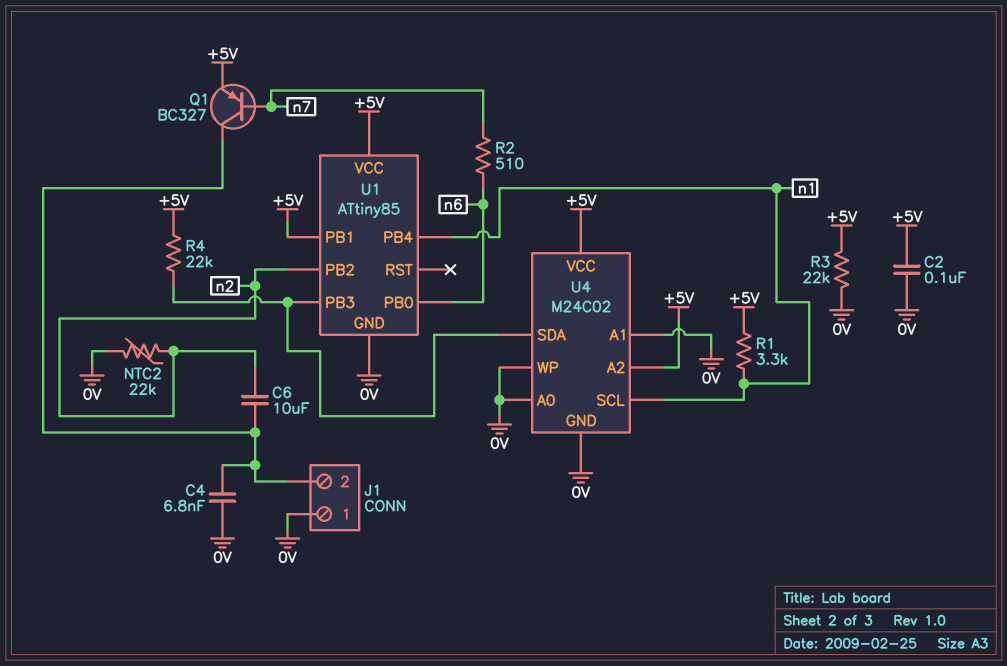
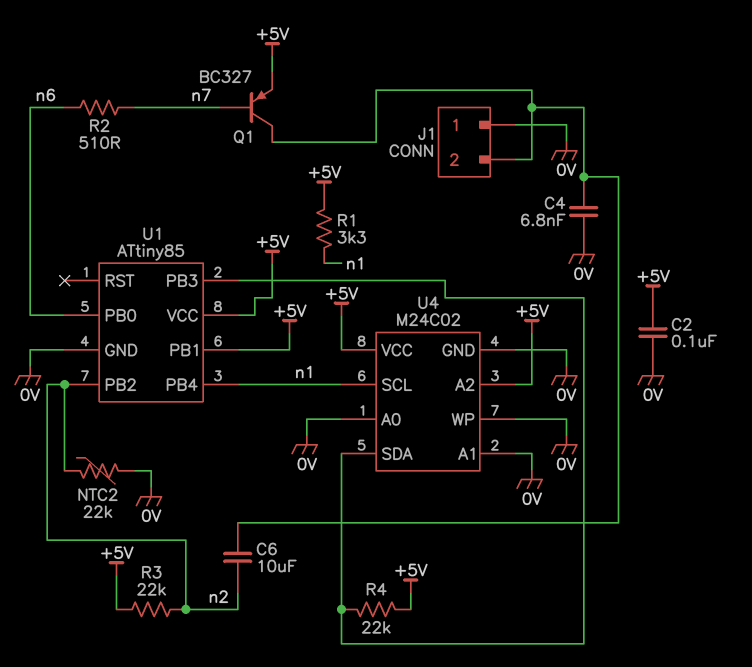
R3: 22k (+5V, 0V) -> 22k (+5V, n2)

